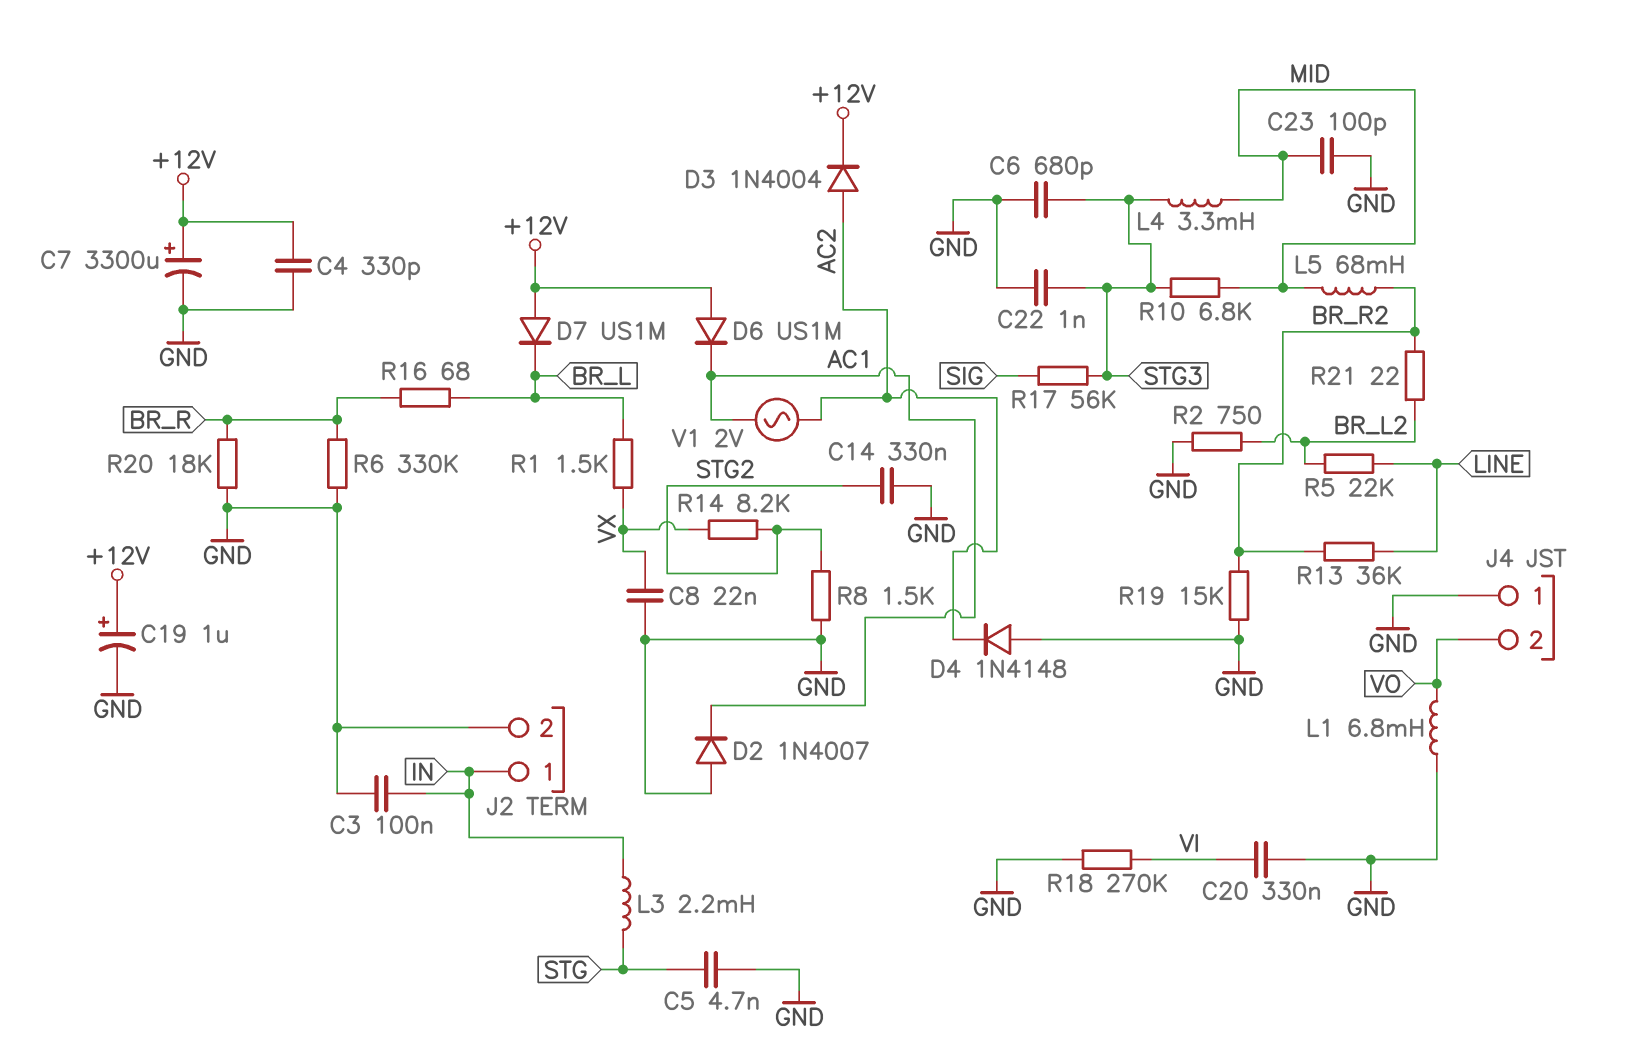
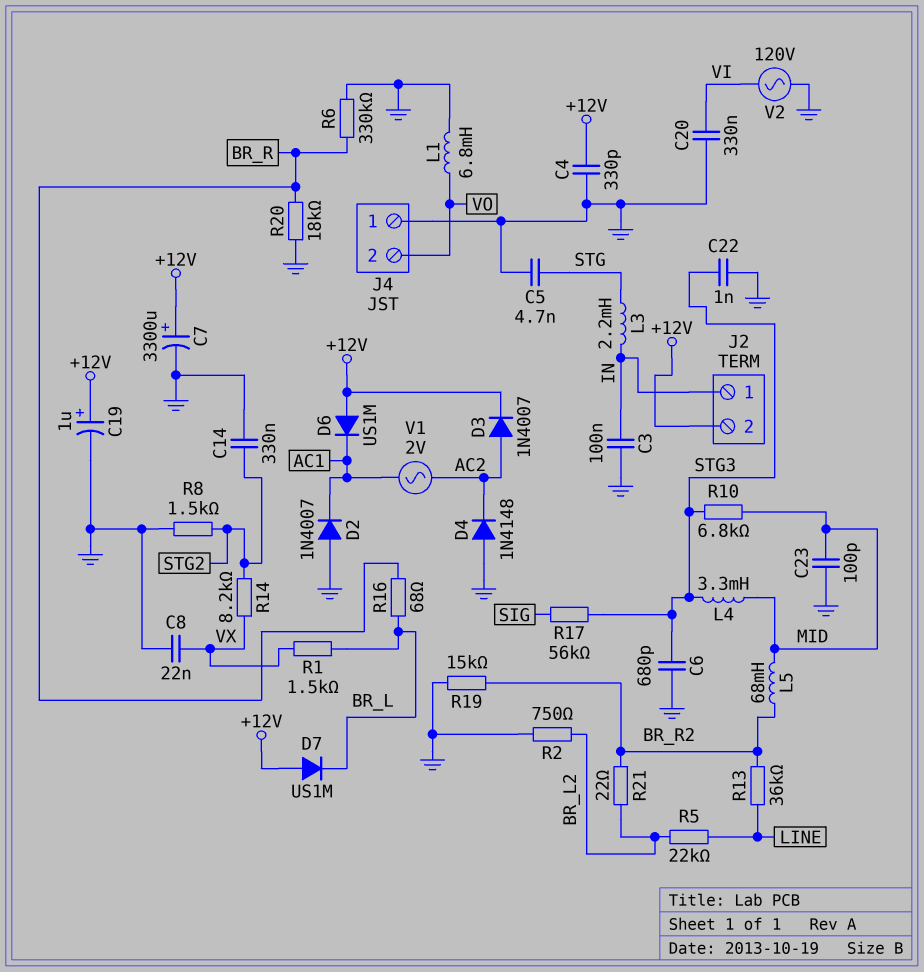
D3: diode 1N4004 (A AC2, K +12V) -> diode 1N4007 (A AC2, K +12V)
J2 pin 2: GND -> +12V
R18: 270k (GND, VI) -> none
V2: none -> AC 120V (GND, VI)

